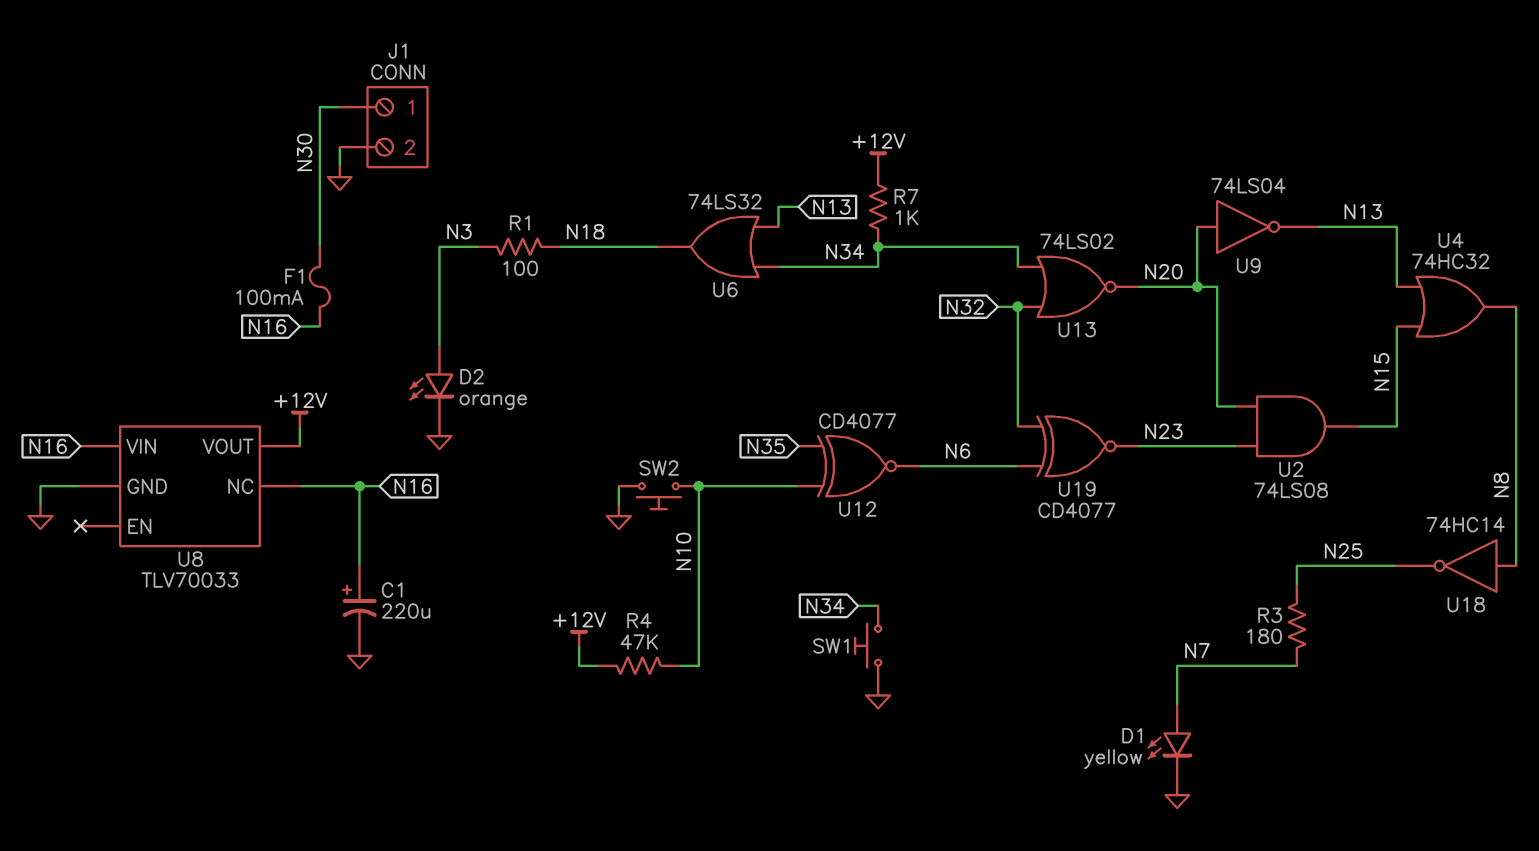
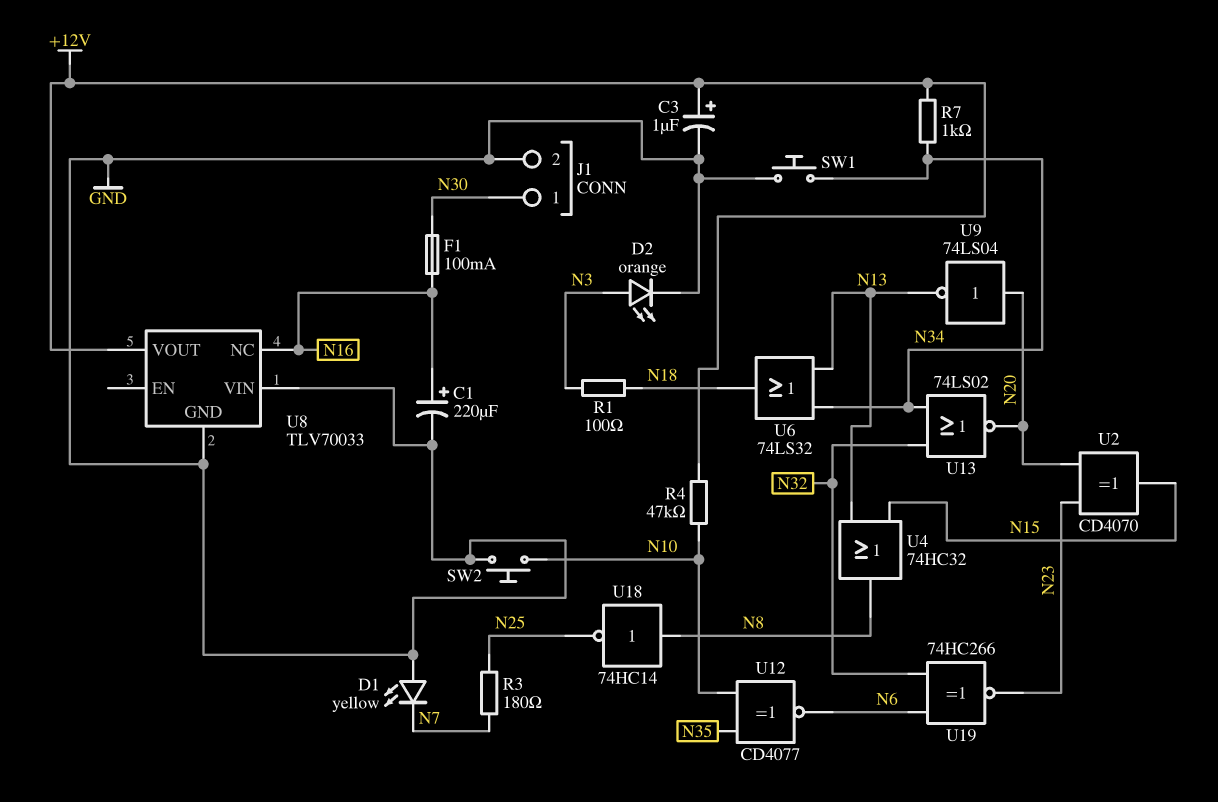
C3: none -> 1uF (plus +12V, minus GND)
D1: LED yellow (A N7, K GND) -> LED yellow (A GND, K N7)
U2: AND 74LS08 (in N20, in N23, out N15) -> XOR CD4070 (in N20, in N23, out N15)
U8 pin VIN: N16 -> GND
U19: XNOR CD4077 (in N6, in N32, out N23) -> XNOR 74HC266 (in N6, in N32, out N23)

